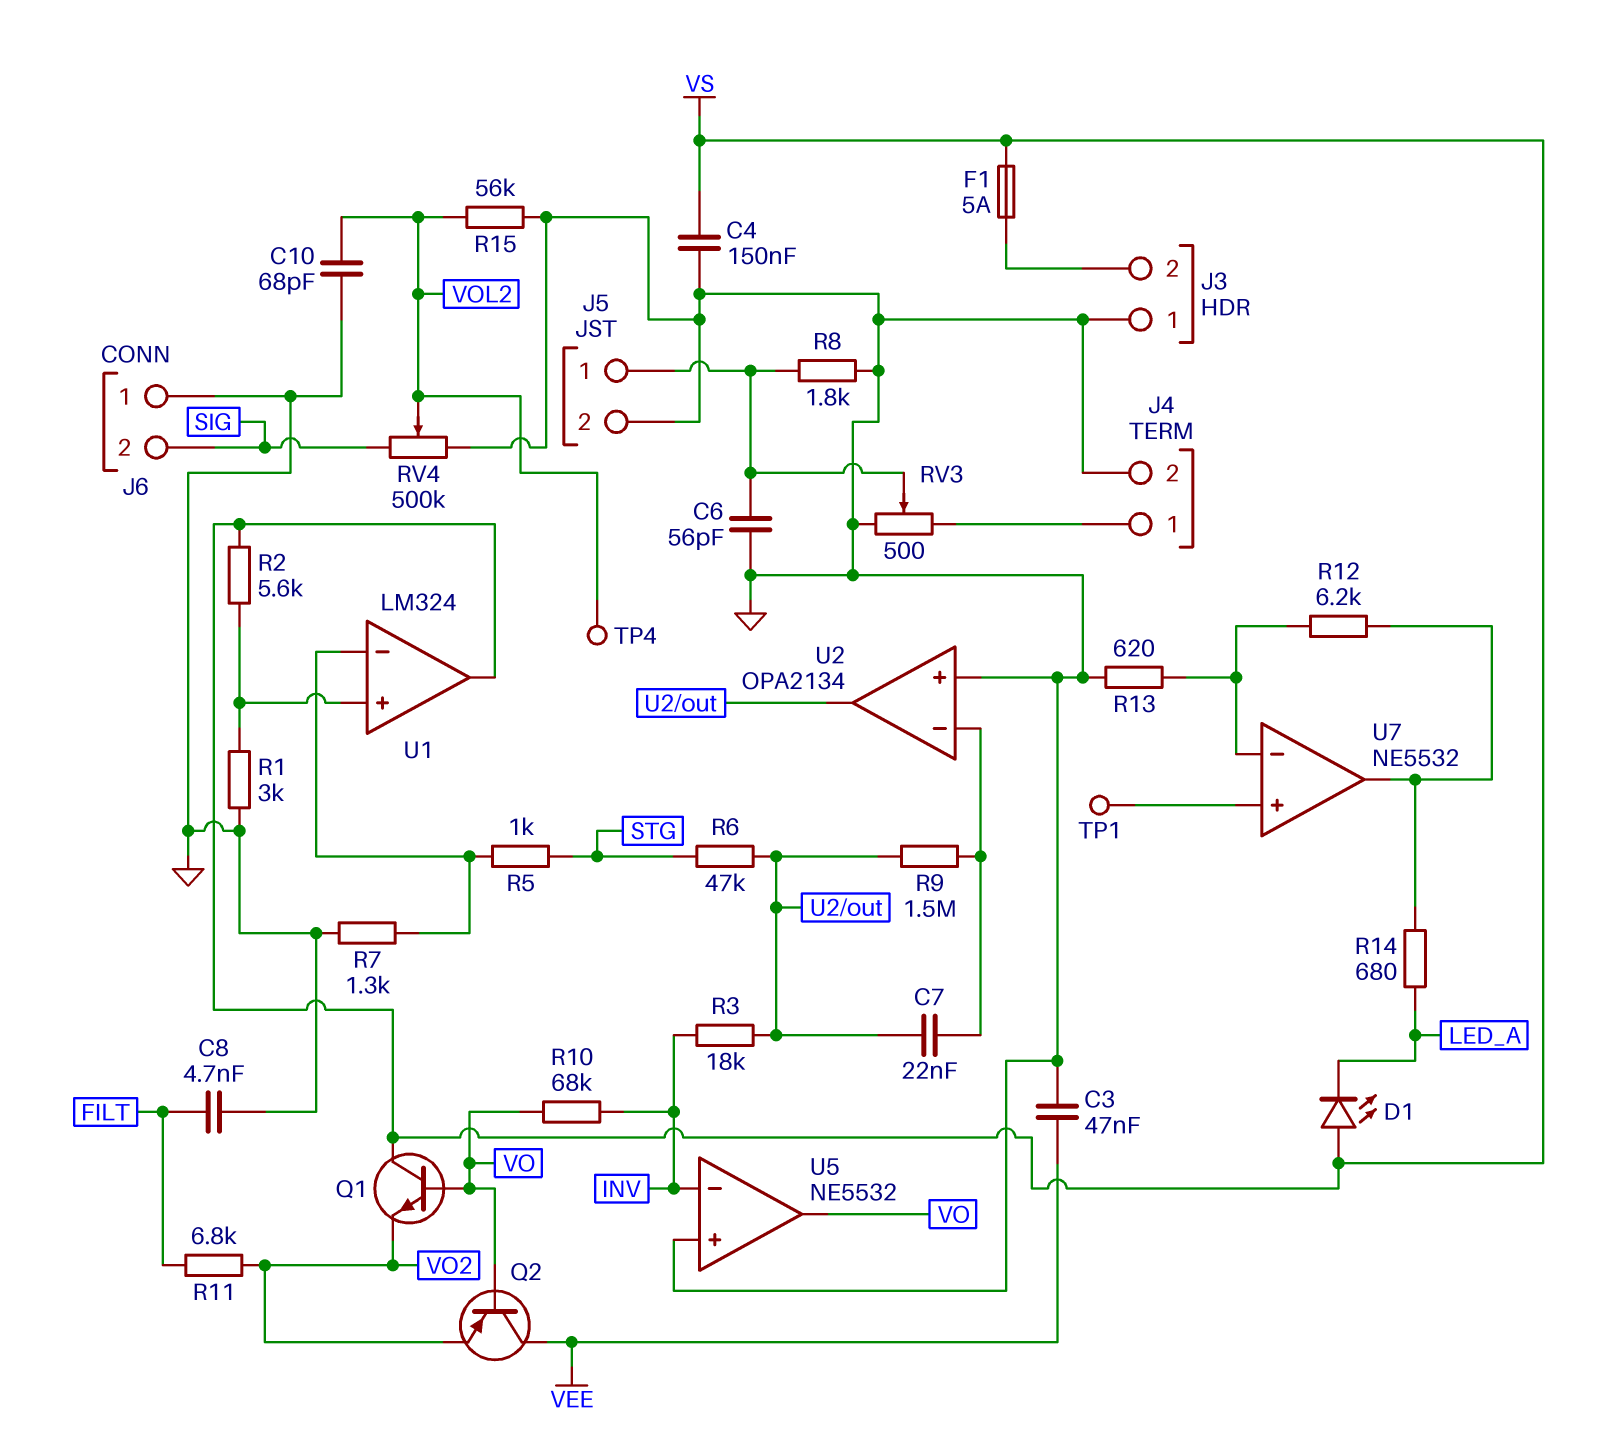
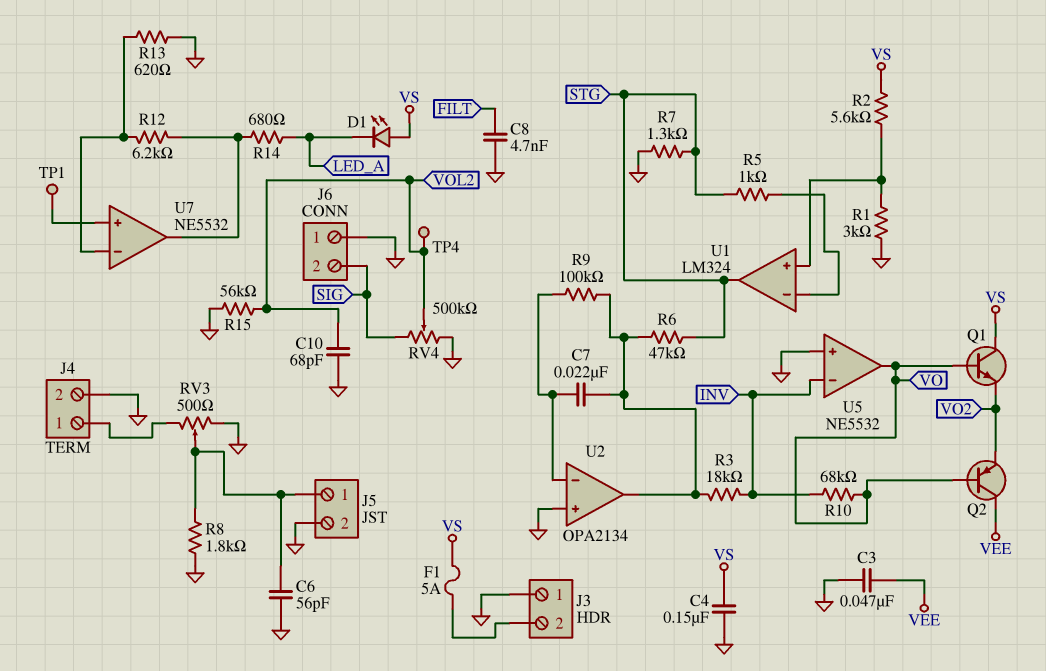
R7: 1.3k (GND, U1/in-) -> 1.3k (GND, STG)
R9: 1.5M (U2/in-, U2/out) -> 100k (U2/in-, U2/out)
R11: 6.8k (FILT, VO2) -> none
U1 pin out: VS -> STG

